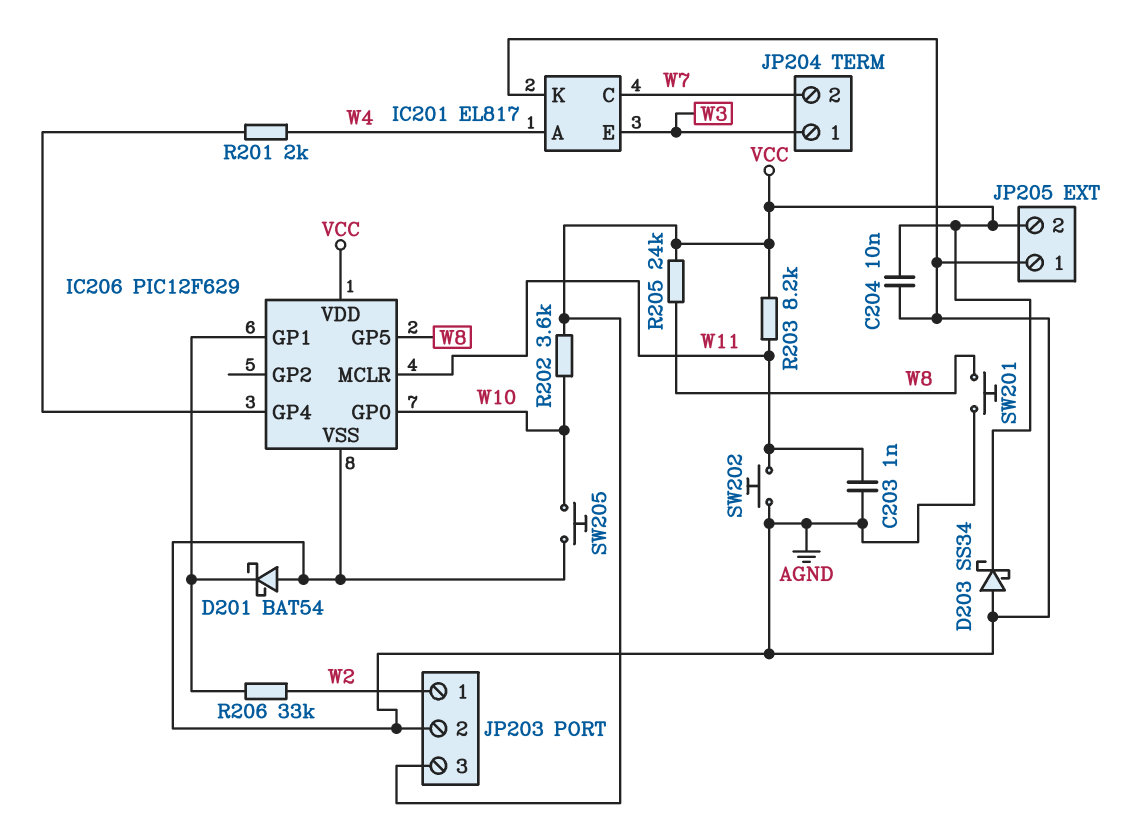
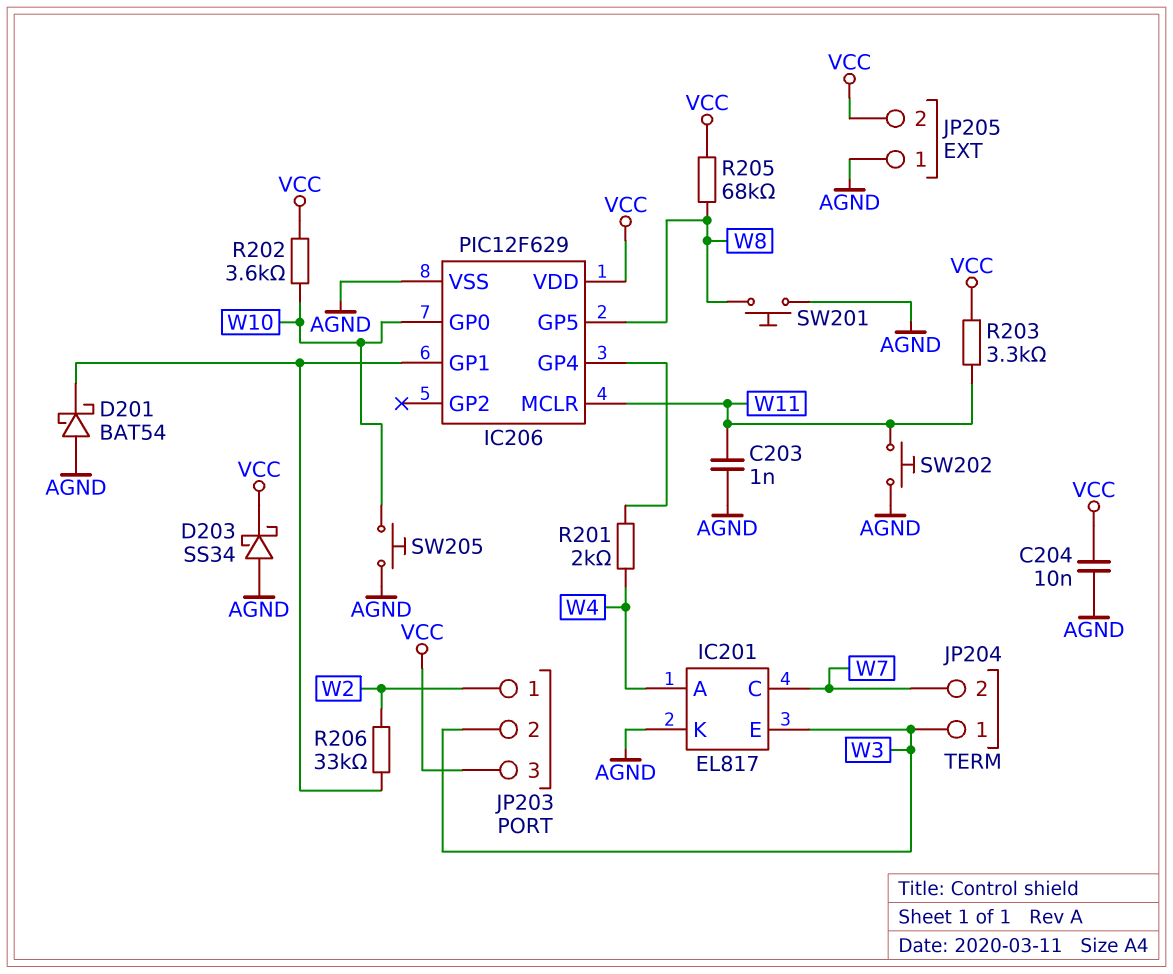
JP203 pin 2: AGND -> W3
R203: 8.2k (VCC, W11) -> 3.3k (VCC, W11)
R205: 24k (VCC, W8) -> 68k (VCC, W8)

